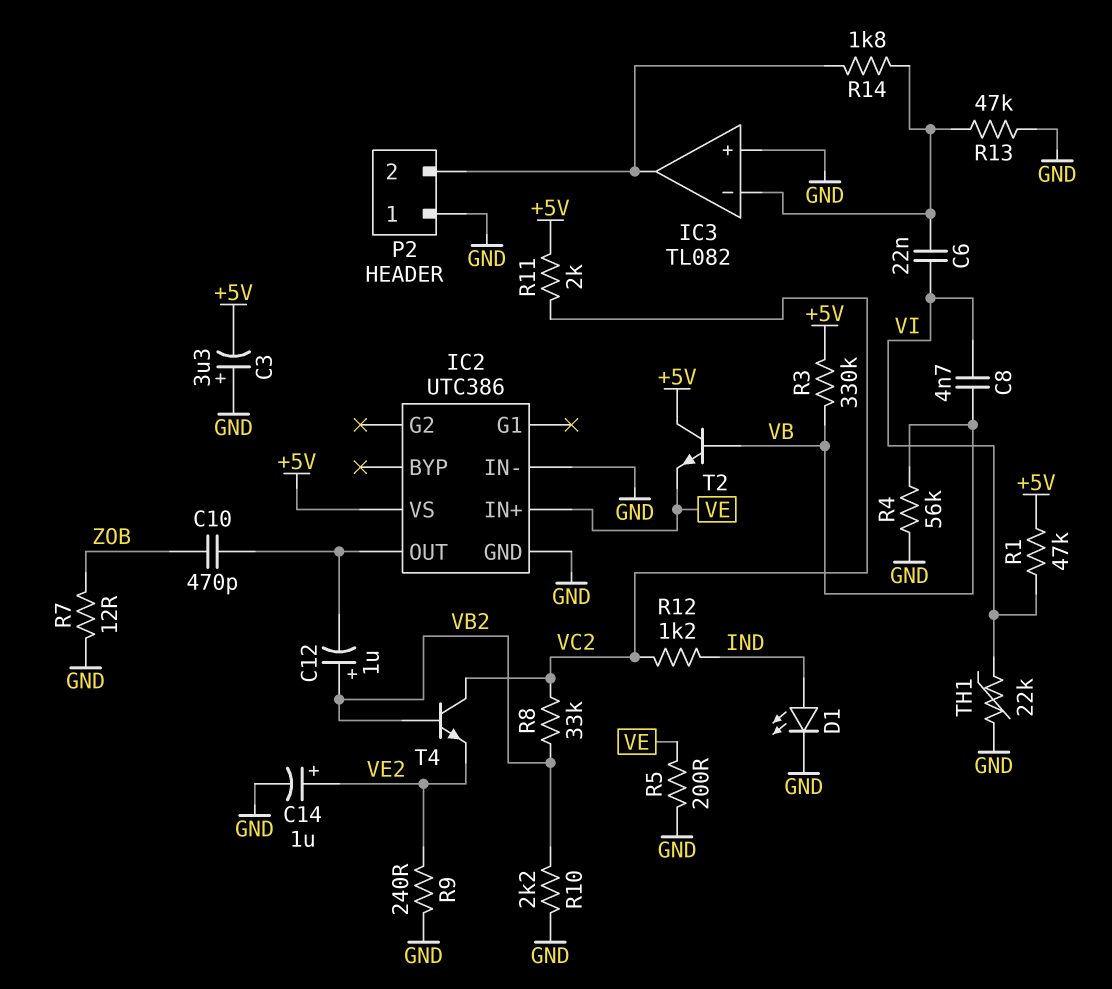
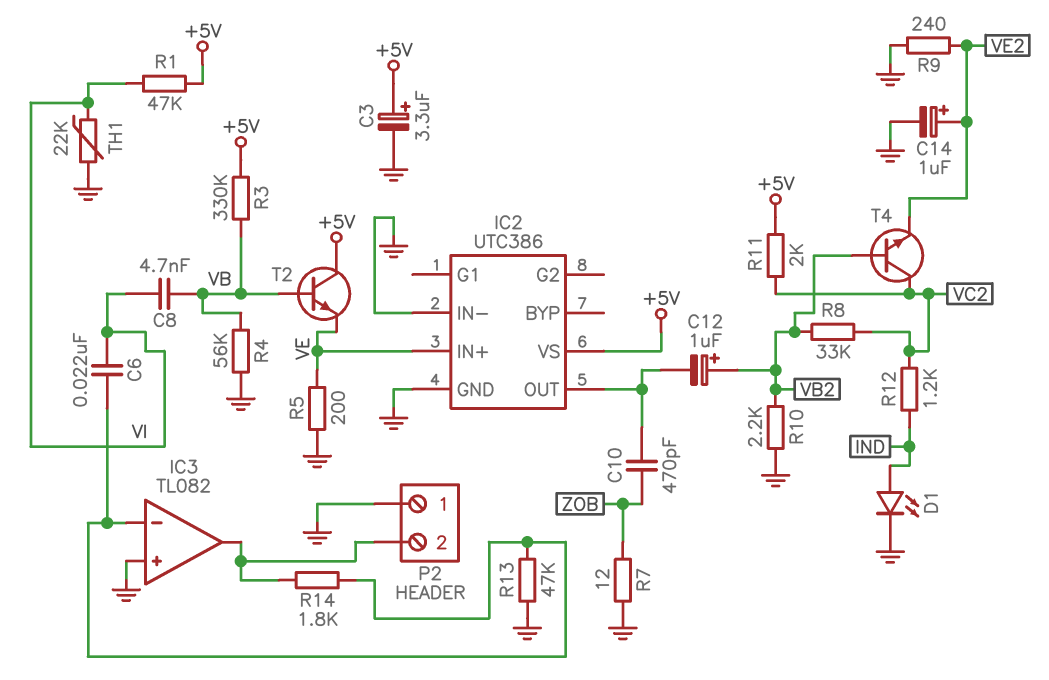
C3: 3.3uF (plus GND, minus +5V) -> 3.3uF (plus +5V, minus GND)

